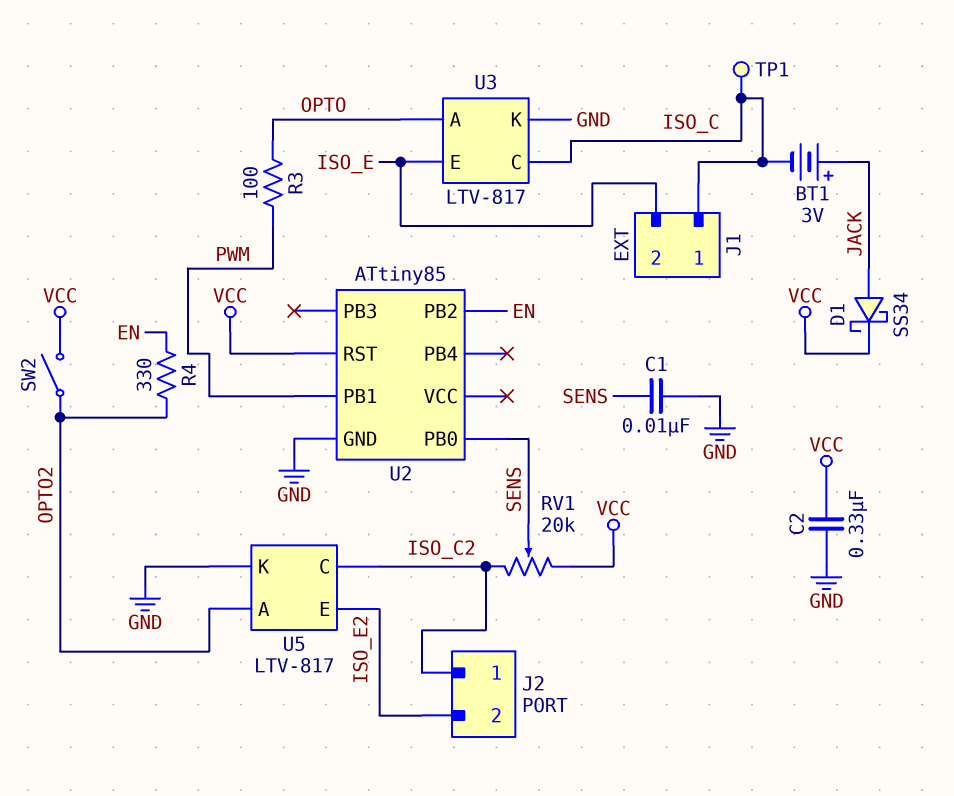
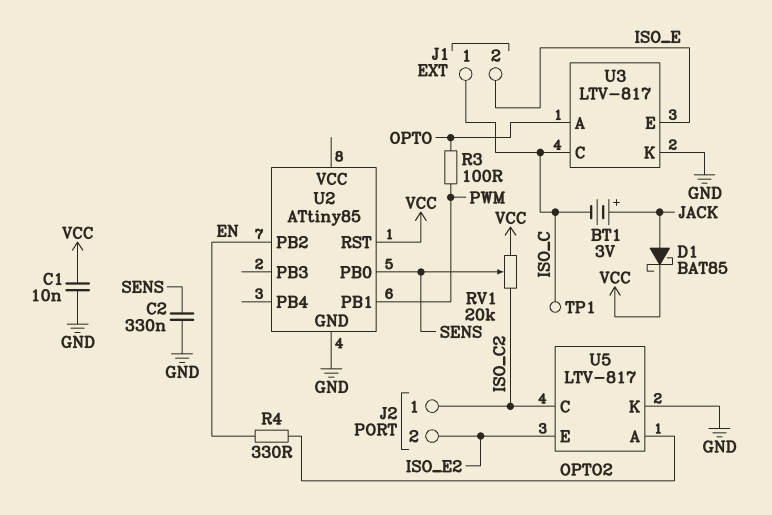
C1: 10nF (GND, SENS) -> 10nF (GND, VCC)
C2: 330nF (GND, VCC) -> 330nF (GND, SENS)
D1: schottky SS34 (A JACK, K VCC) -> schottky BAT85 (A JACK, K VCC)
SW2: switch (OPTO2, VCC) -> none

